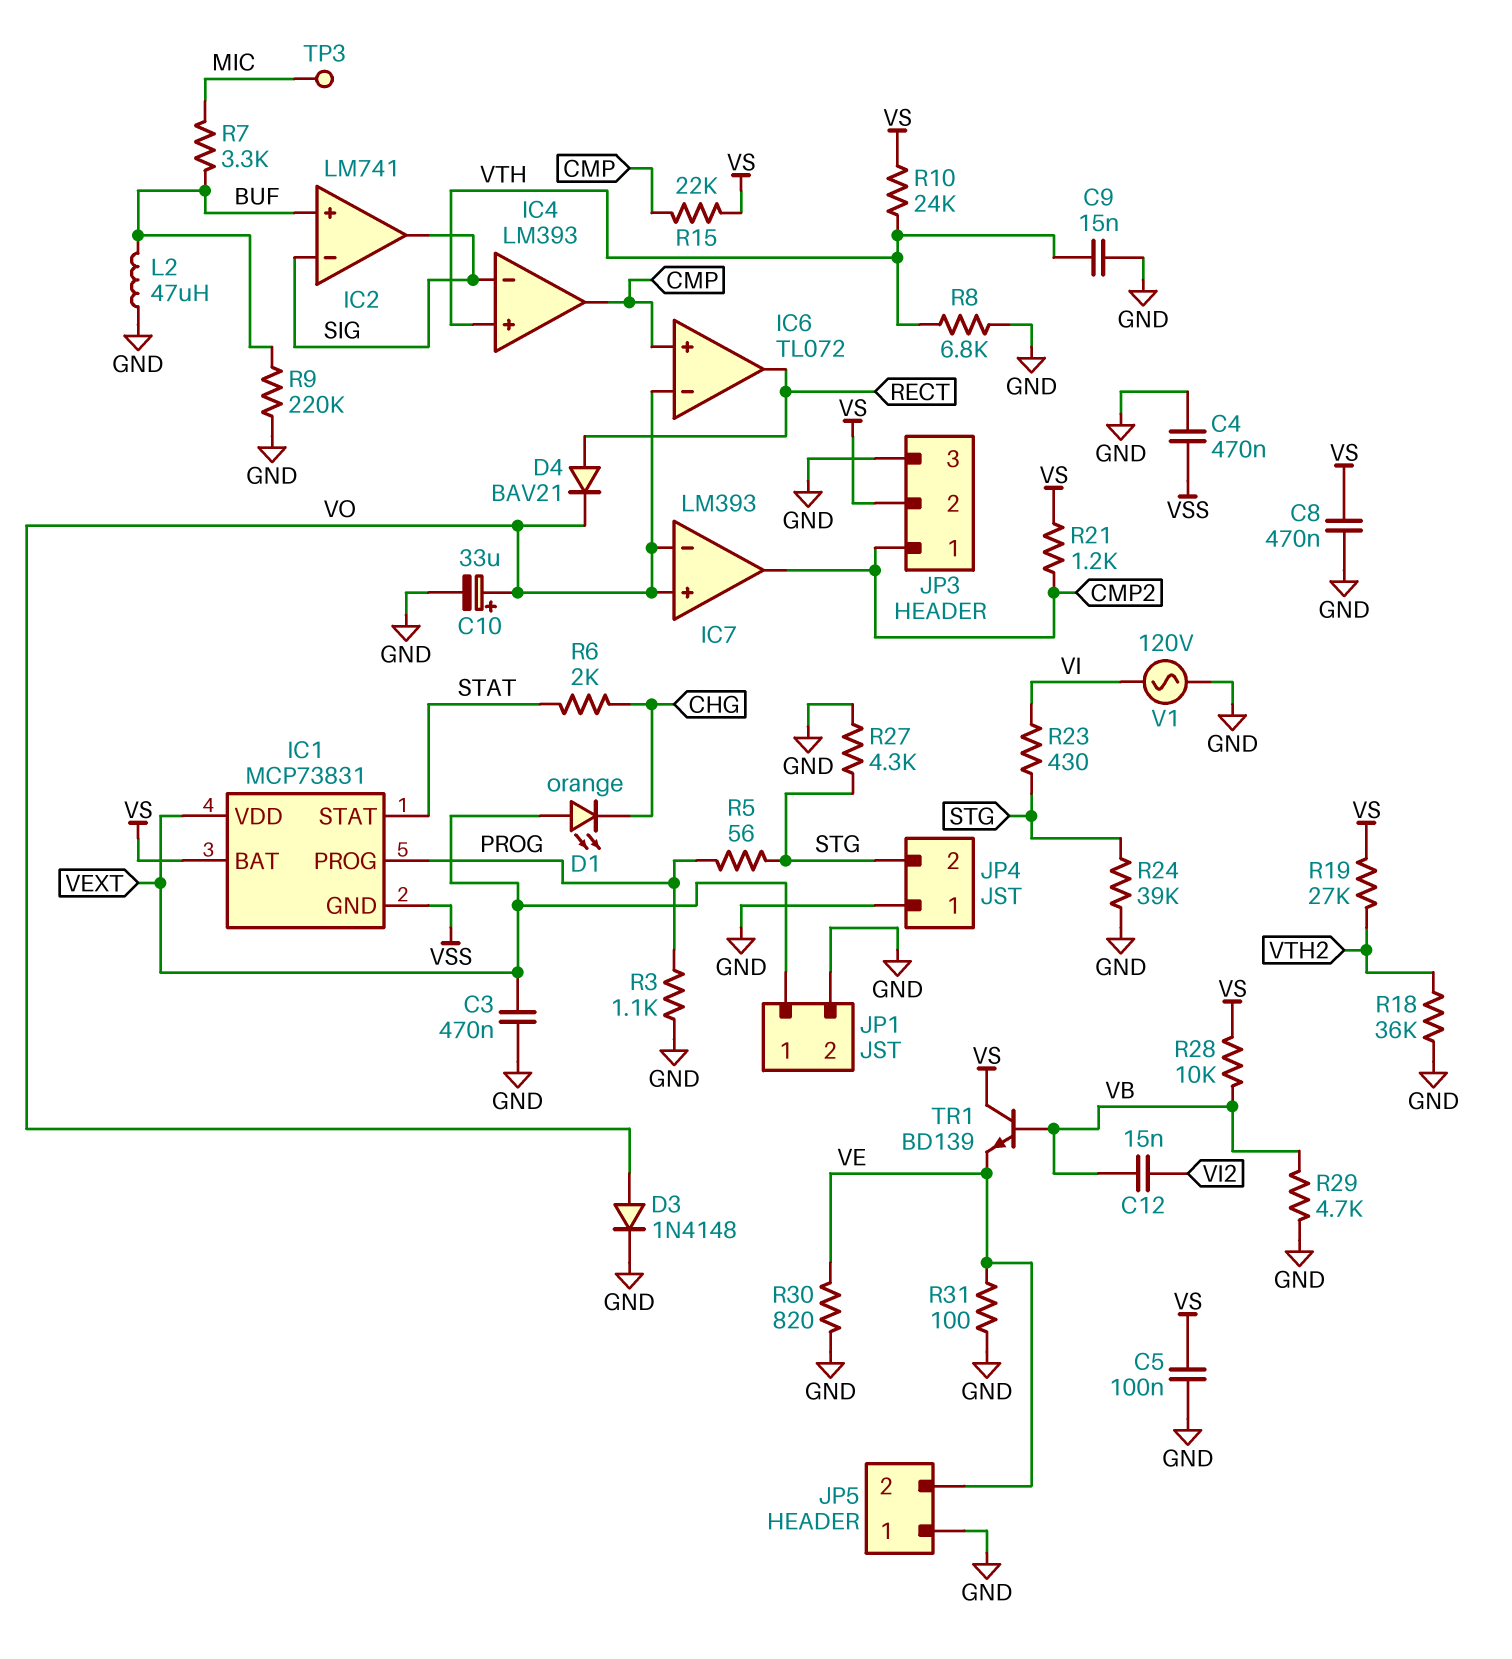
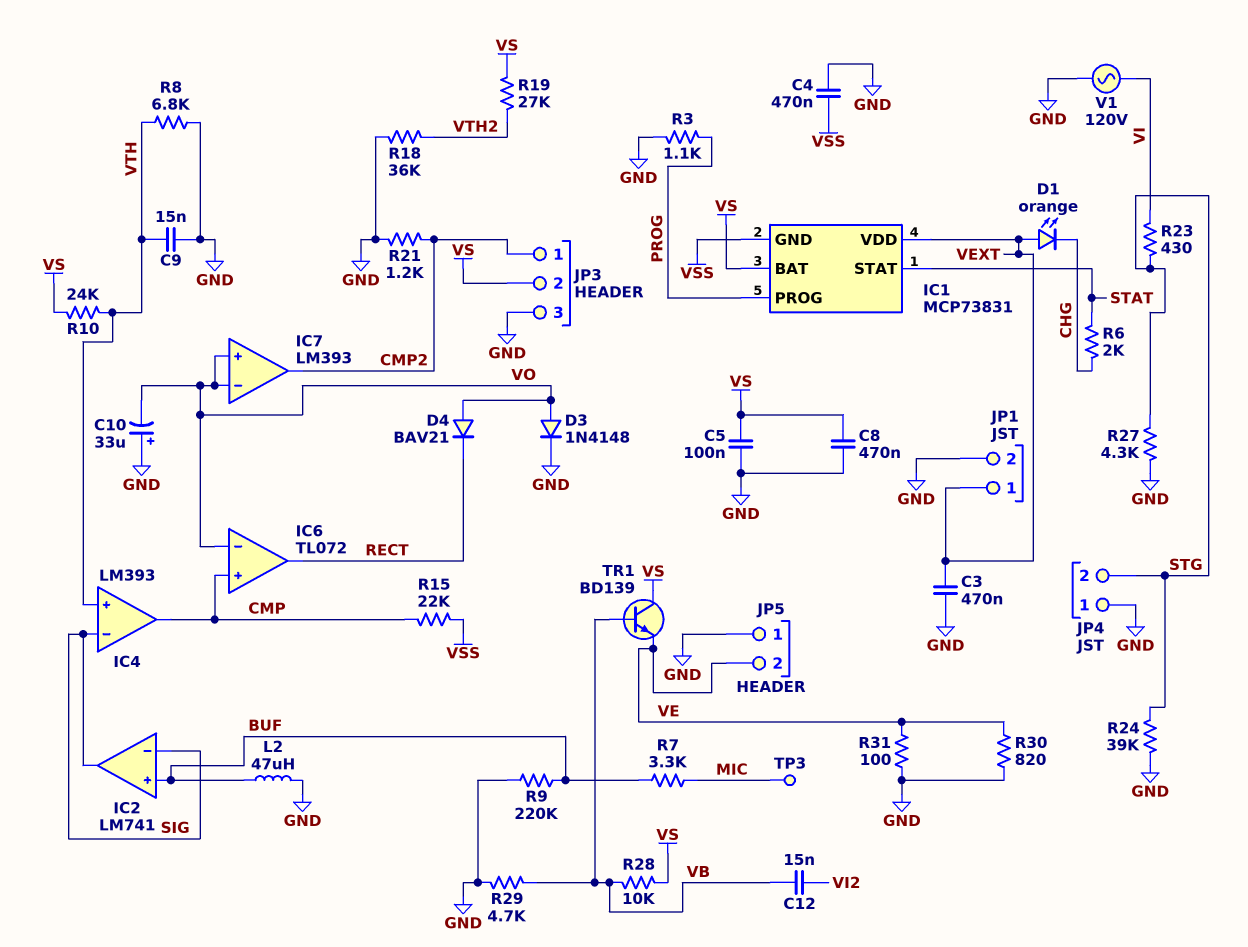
C10: 33uF (plus VO, minus GND) -> 33uF (plus GND, minus VO)
D4: diode BAV21 (A RECT, K VO) -> diode BAV21 (A VO, K RECT)
R5: 56 (PROG, STG) -> none
R15: 22k (CMP, VS) -> 22k (CMP, VSS)
R21: 1.2k (CMP2, VS) -> 1.2k (CMP2, GND)

